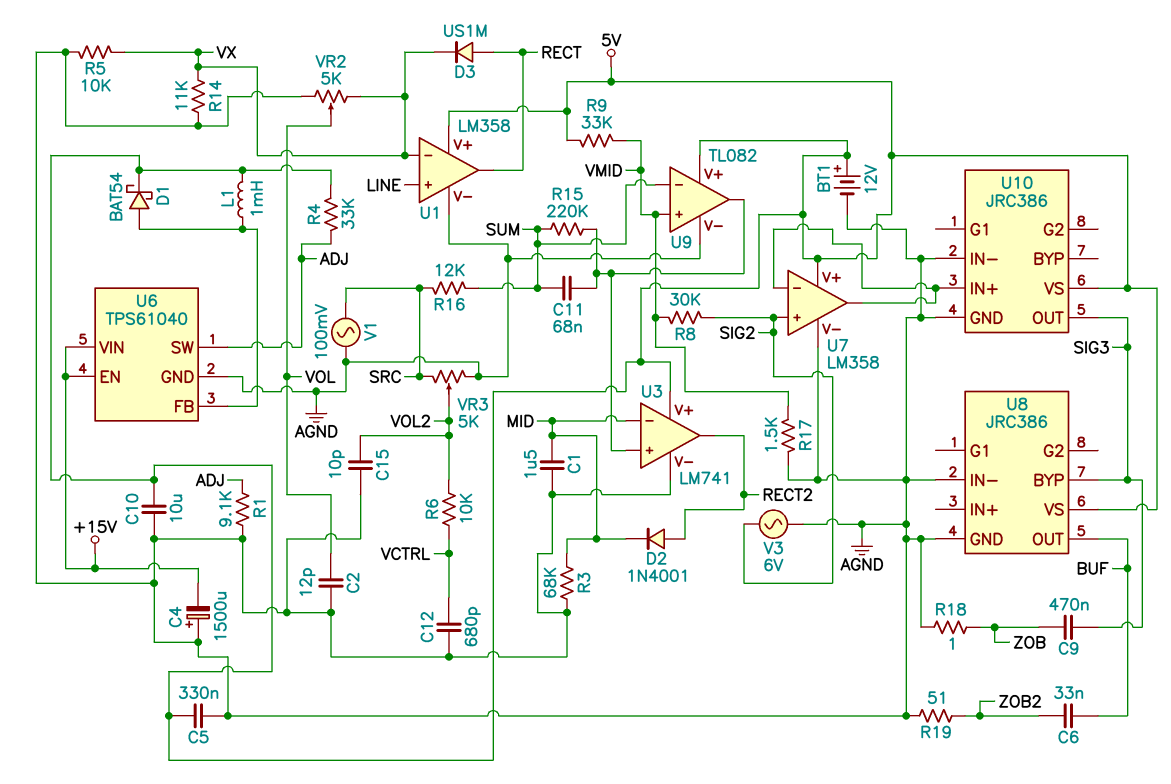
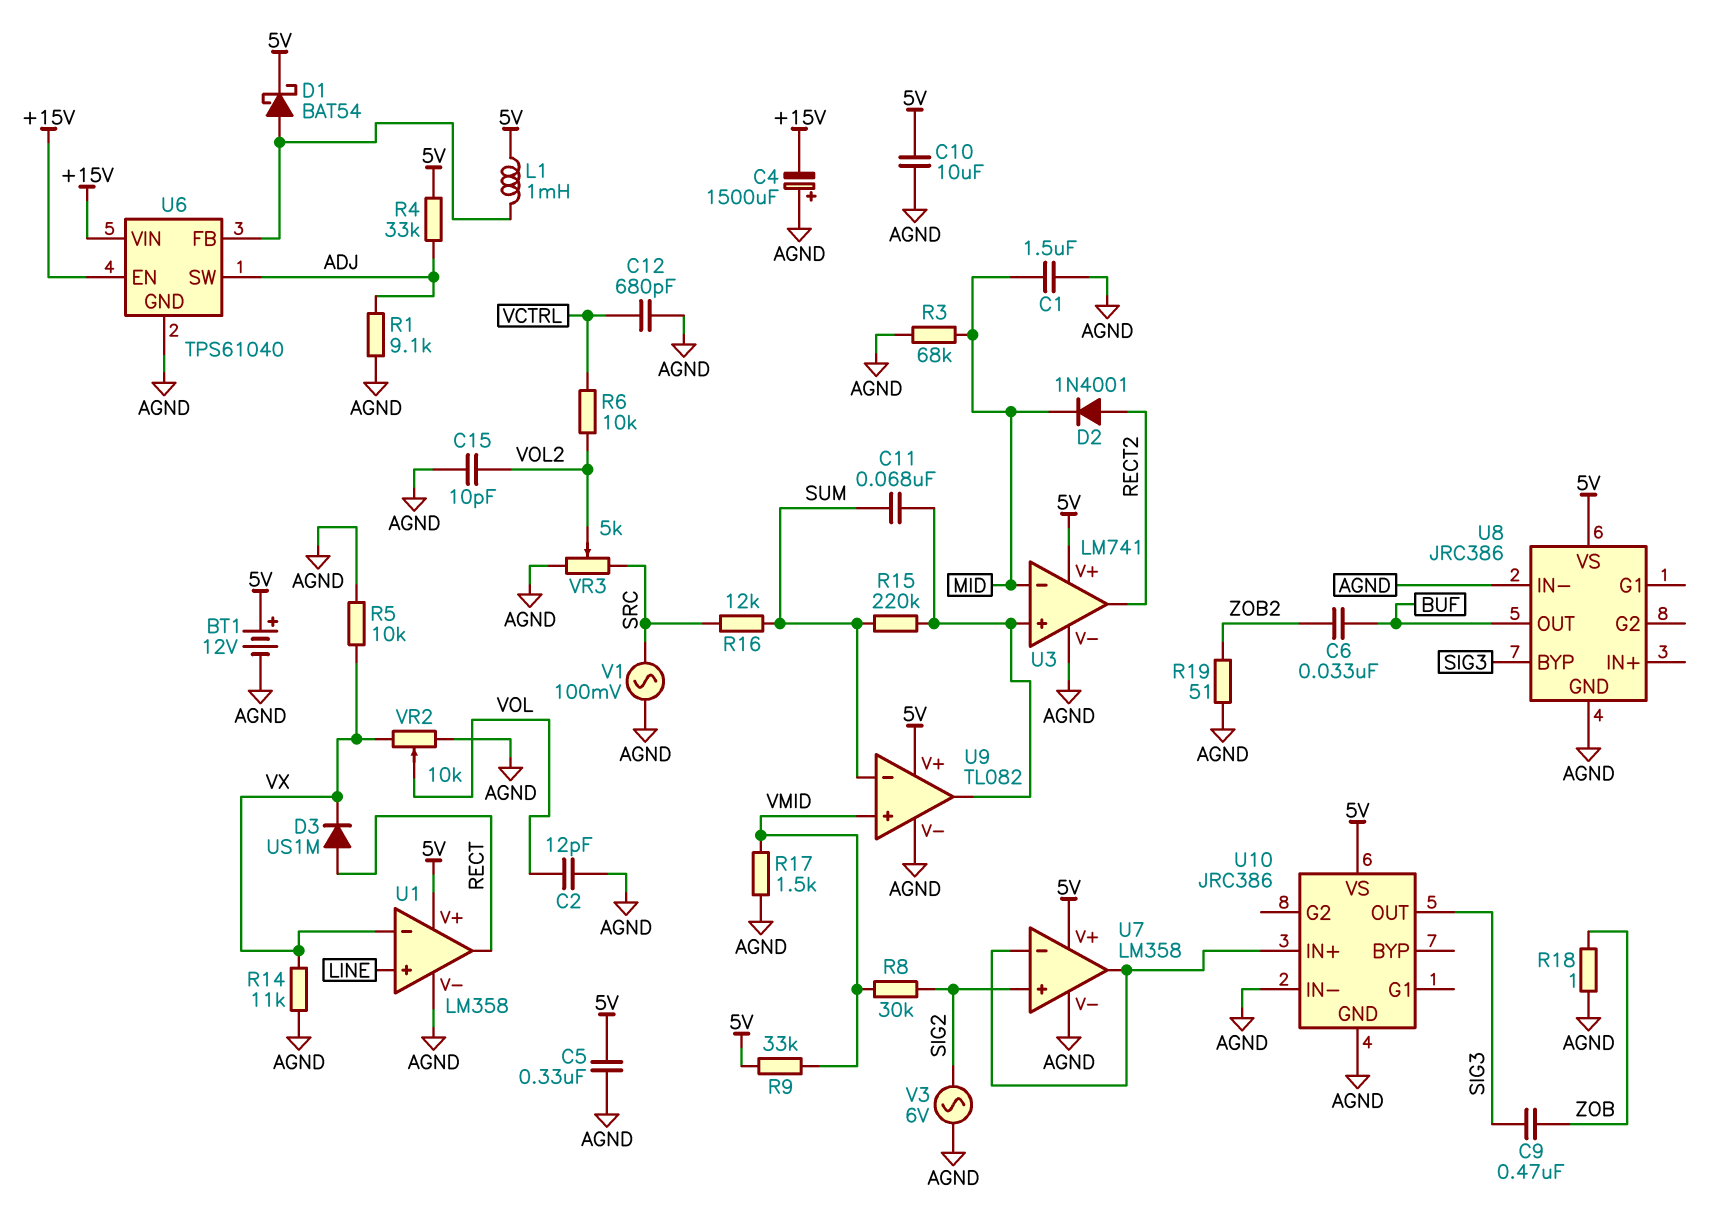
VR2: 5k (AGND, VX, wiper VOL) -> 10k (AGND, VX, wiper VOL)

